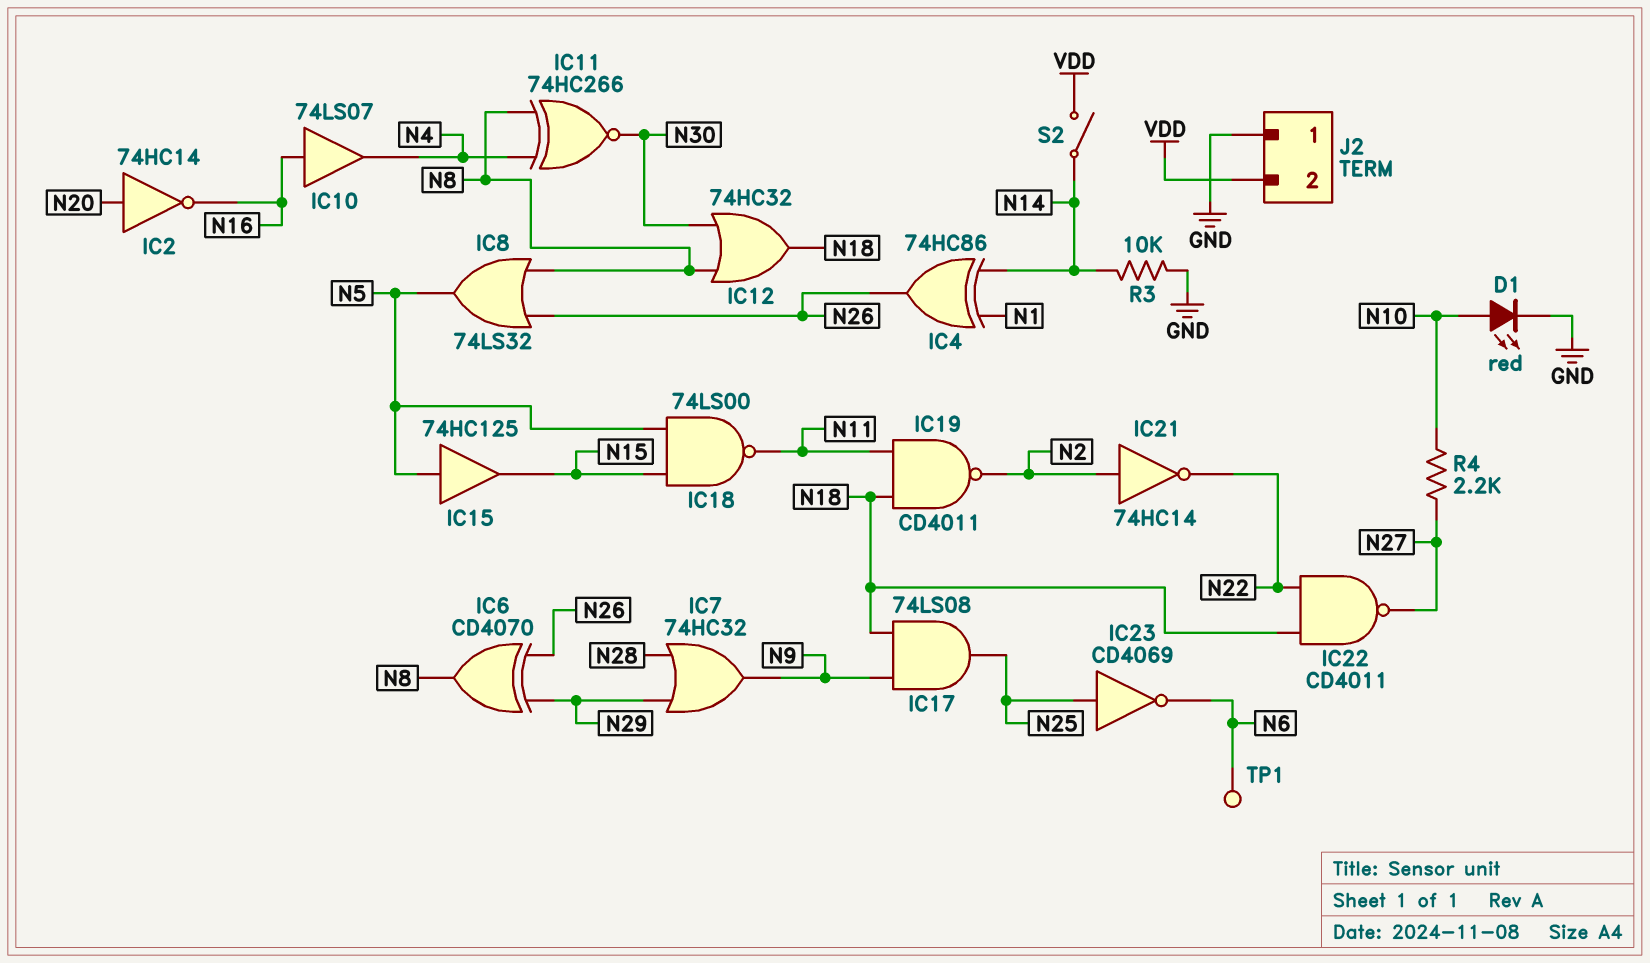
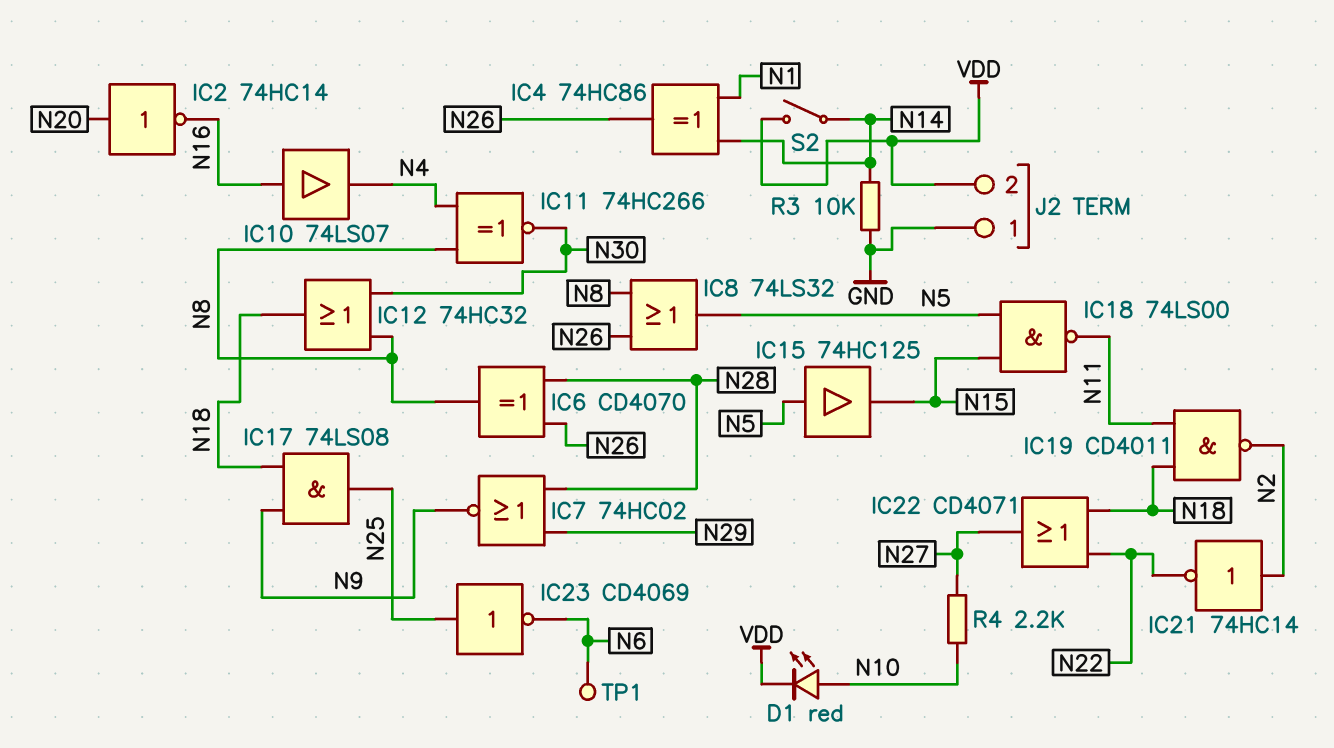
D1: LED red (A N10, K GND) -> LED red (A N10, K VDD)
IC6: XOR CD4070 (in N26, in N29, out N8) -> XOR CD4070 (in N26, in N28, out N8)
IC7: OR 74HC32 (in N28, in N29, out N9) -> NOR 74HC02 (in N28, in N29, out N9)
IC22: NAND CD4011 (in N18, in N22, out N27) -> OR CD4071 (in N18, in N22, out N27)

